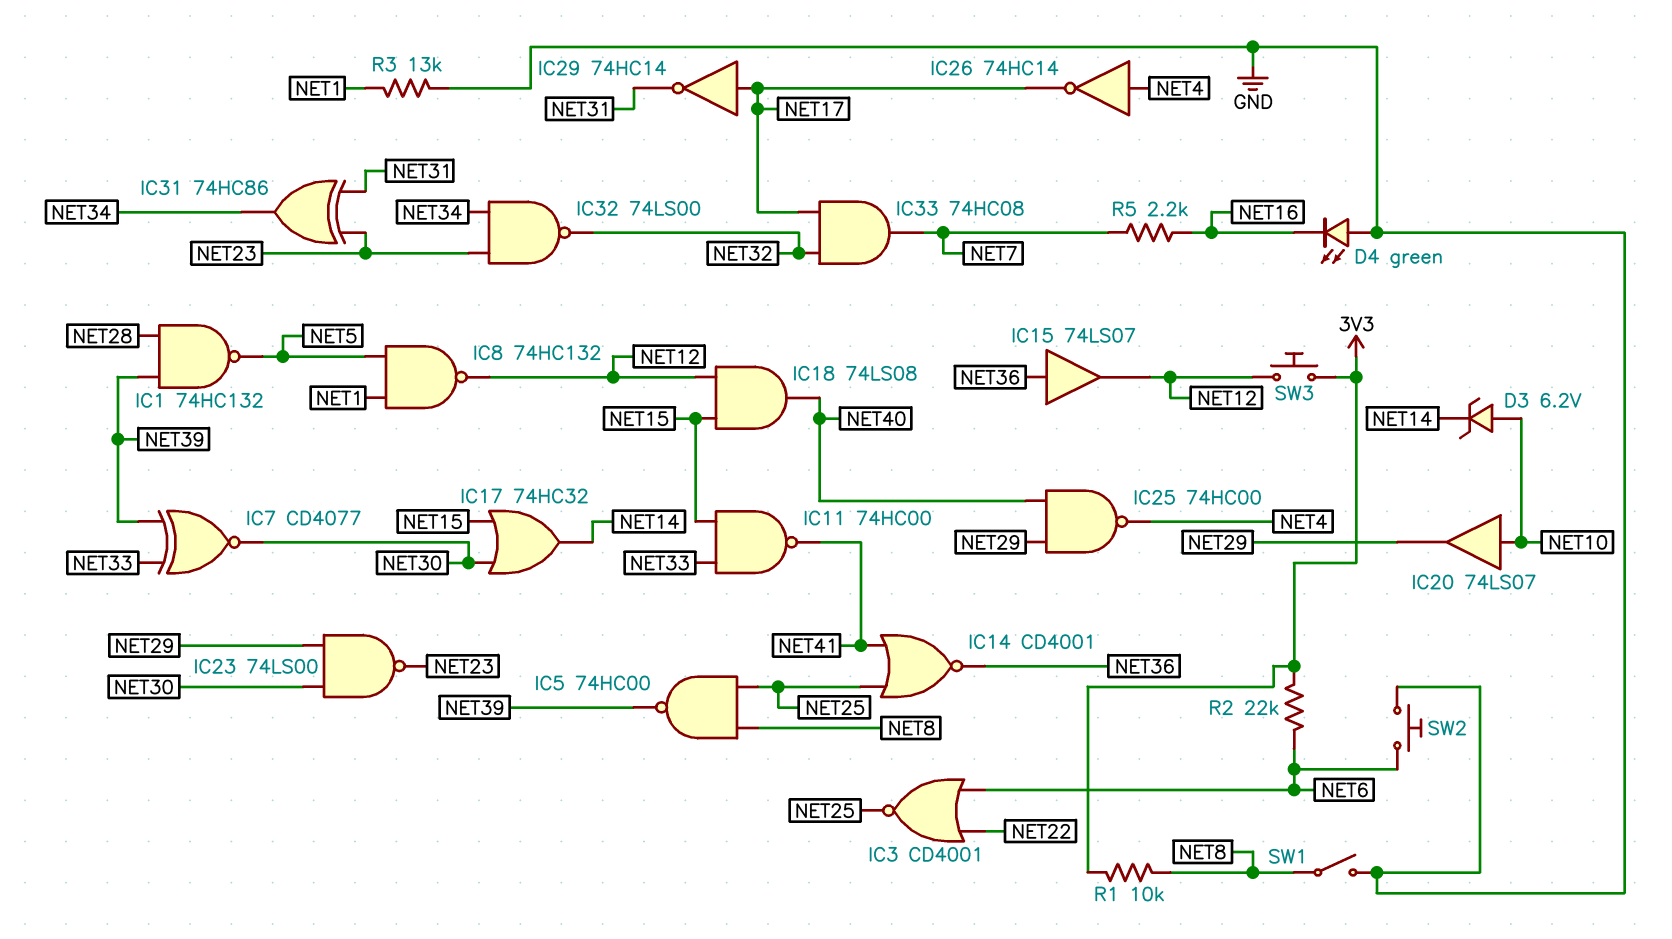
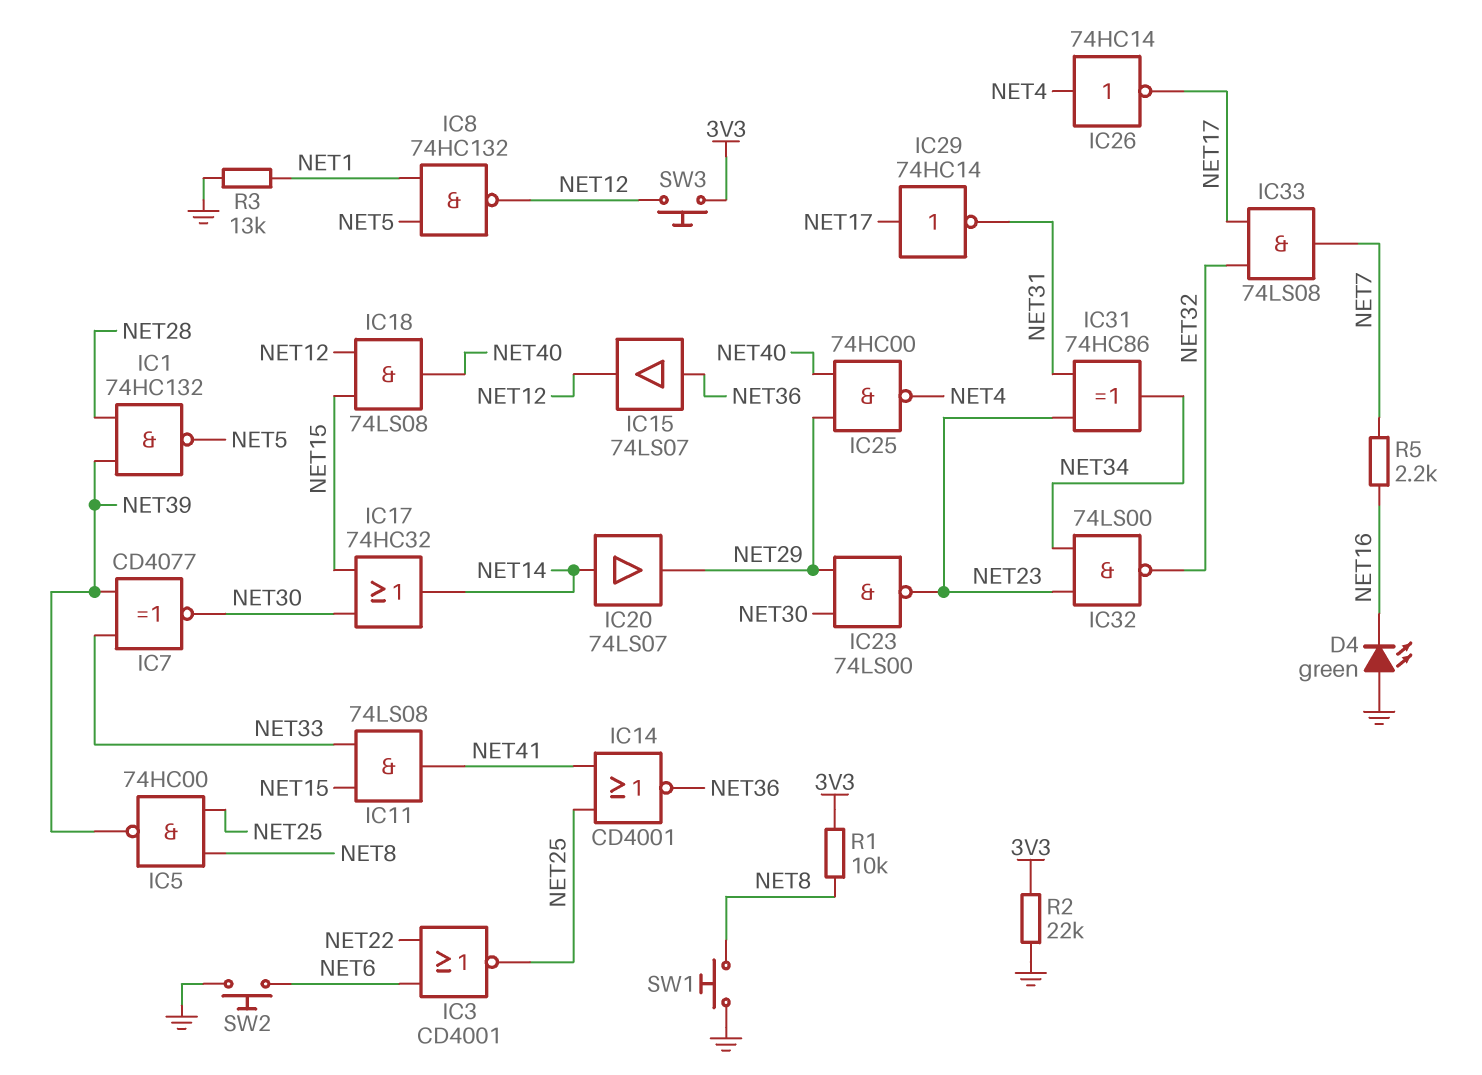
D3: zener 6.2V (A NET10, K NET14) -> none
IC11: NAND 74HC00 (in NET15, in NET33, out NET41) -> AND 74LS08 (in NET15, in NET33, out NET41)
IC20: buffer 74LS07 (in NET10, out NET29) -> buffer 74LS07 (in NET14, out NET29)
IC33: AND 74HC08 (in NET17, in NET32, out NET7) -> AND 74LS08 (in NET17, in NET32, out NET7)
R2: 22k (3V3, NET6) -> 22k (3V3, GND)
SW1: switch (GND, NET8) -> button (GND, NET8)

